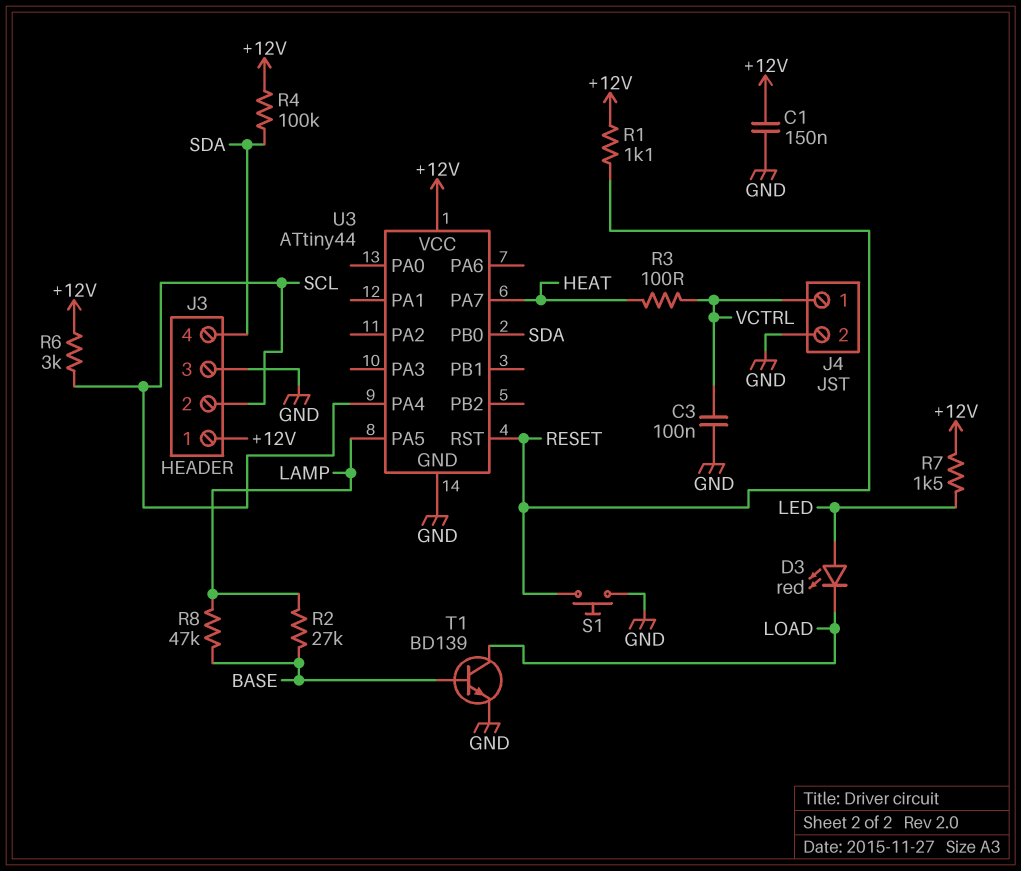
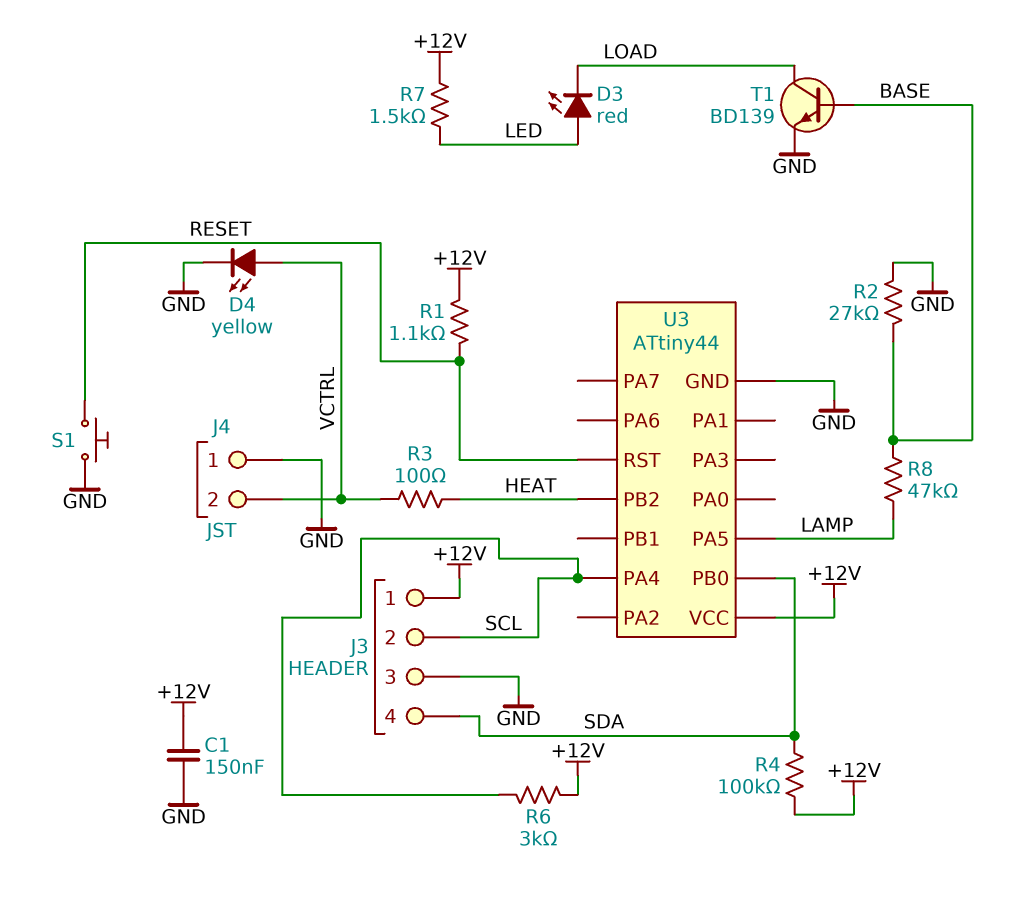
C3: 100nF (GND, VCTRL) -> none
D4: none -> LED yellow (A VCTRL, K GND)
J4 pin 1: VCTRL -> GND
J4 pin 2: GND -> VCTRL
R2: 27k (BASE, LAMP) -> 27k (BASE, GND)
U3 pin PA7: HEAT -> none
U3 pin PB2: none -> HEAT

